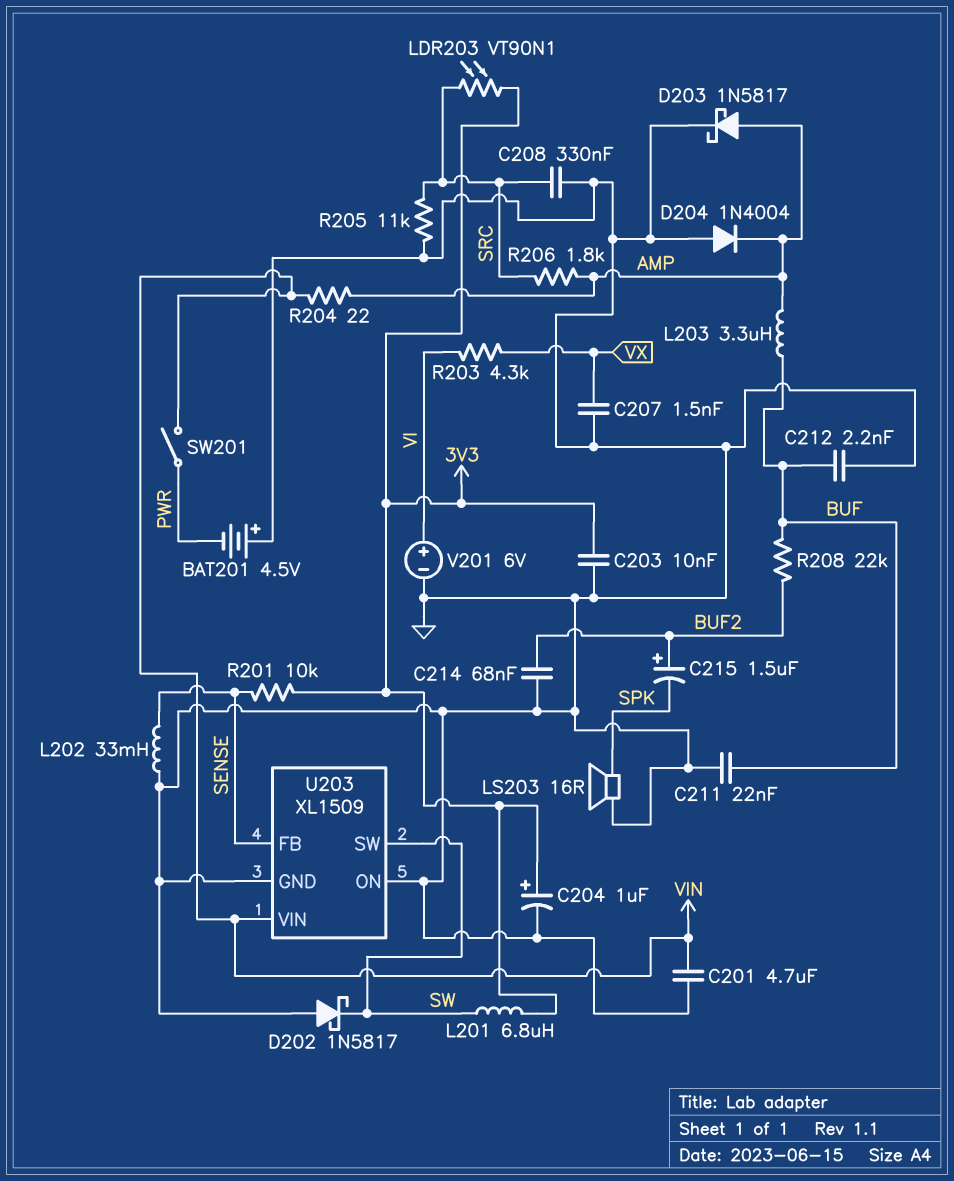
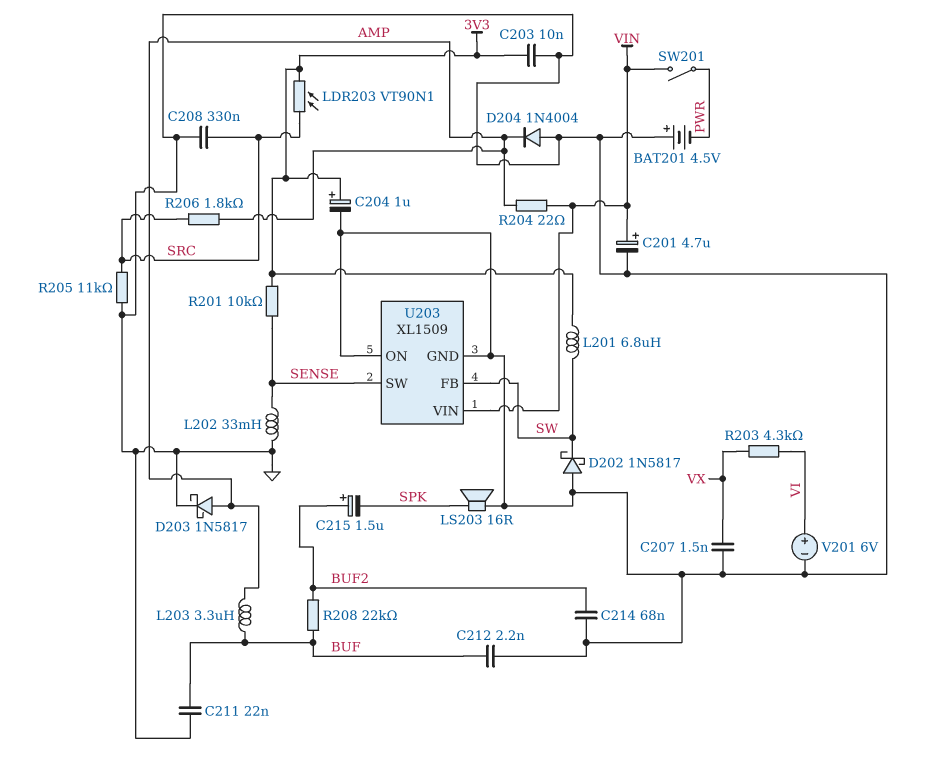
C201: 4.7uF (GND, VIN) -> 4.7uF (plus VIN, minus GND)
U203 pin FB: SENSE -> SW
U203 pin SW: SW -> SENSE

